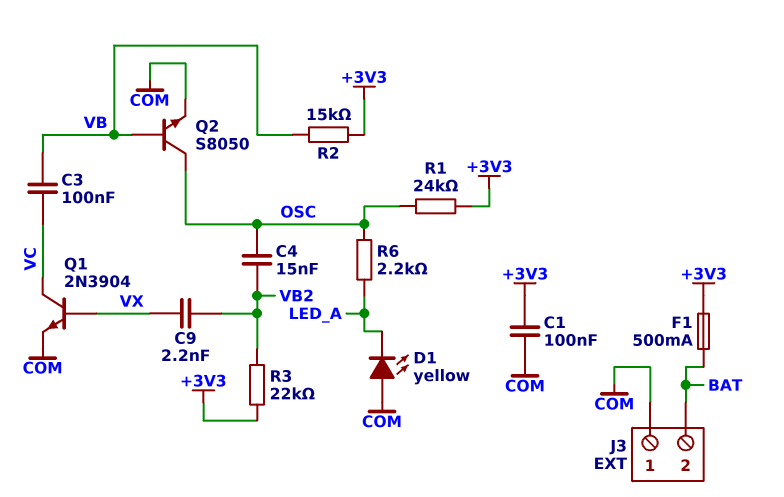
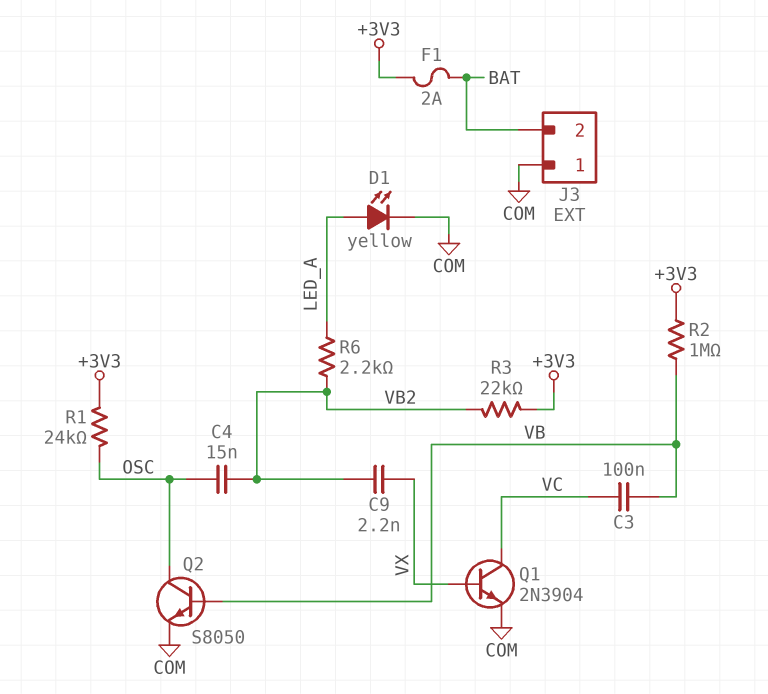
C1: 100nF (+3V3, COM) -> none
D1: LED yellow (A COM, K LED_A) -> LED yellow (A LED_A, K COM)
F1: 500mA (+3V3, BAT) -> 2A (+3V3, BAT)
R2: 15k (+3V3, VB) -> 1M (+3V3, VB)
R6: 2.2k (LED_A, OSC) -> 2.2k (LED_A, VB2)

